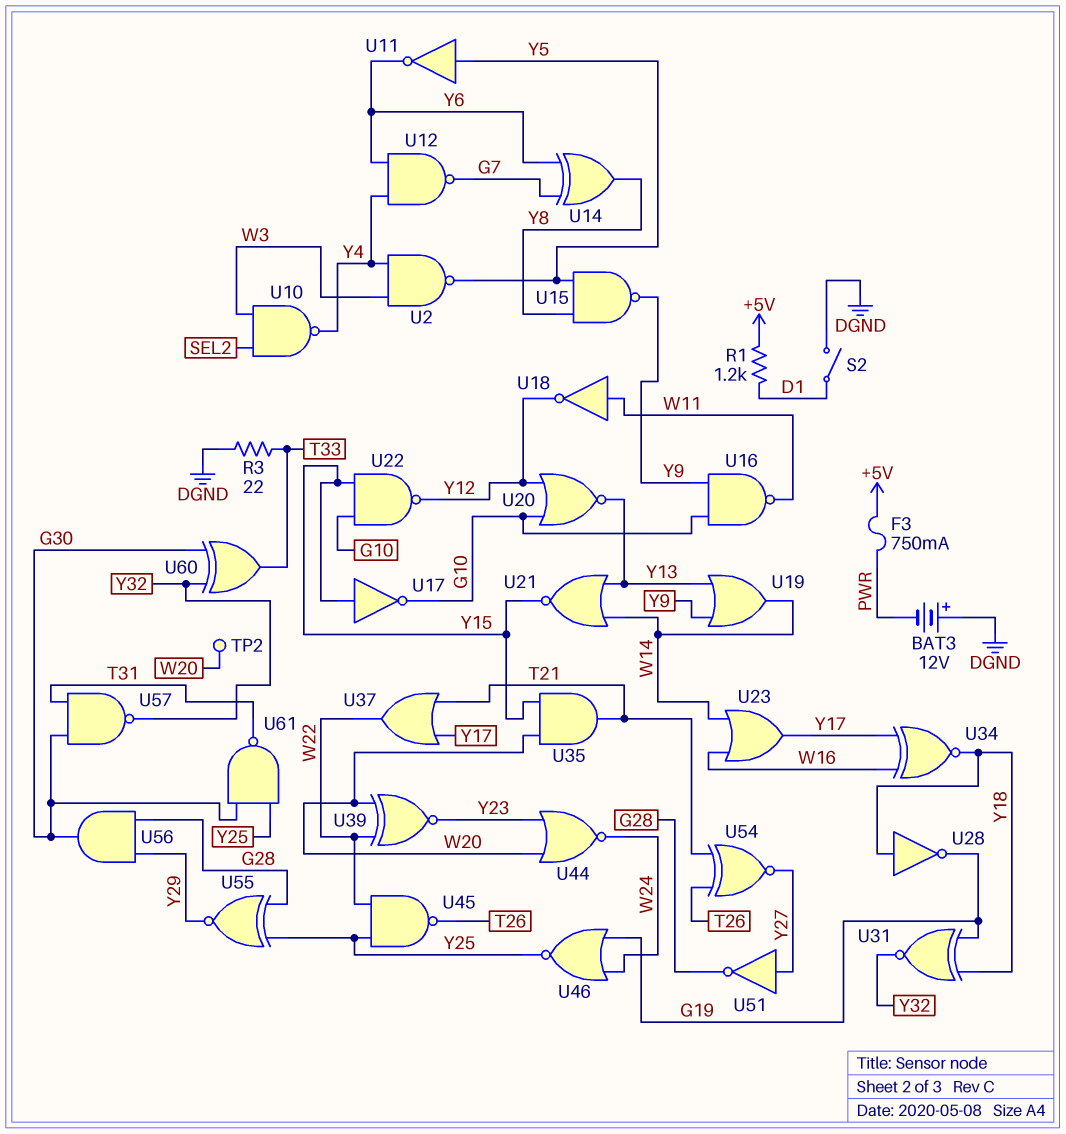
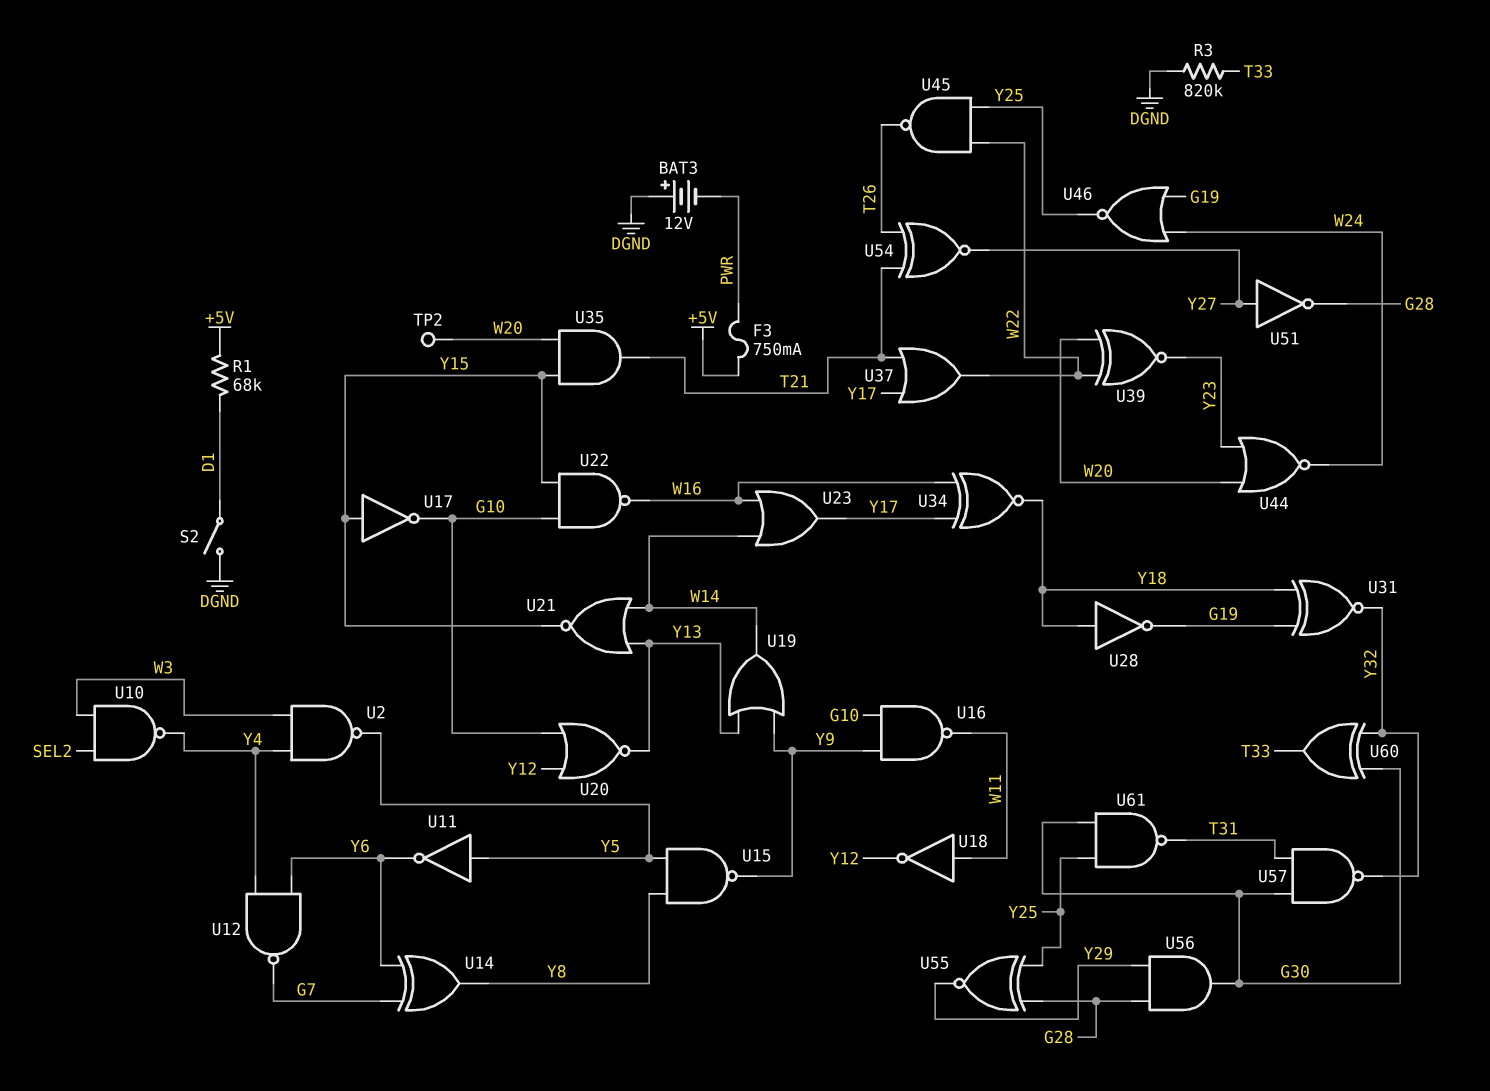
R1: 1.2k (+5V, D1) -> 68k (+5V, D1)
R3: 22 (DGND, T33) -> 820k (DGND, T33)
U22: NAND (in G10, in Y15, out Y12) -> NAND (in G10, in Y15, out W16)

